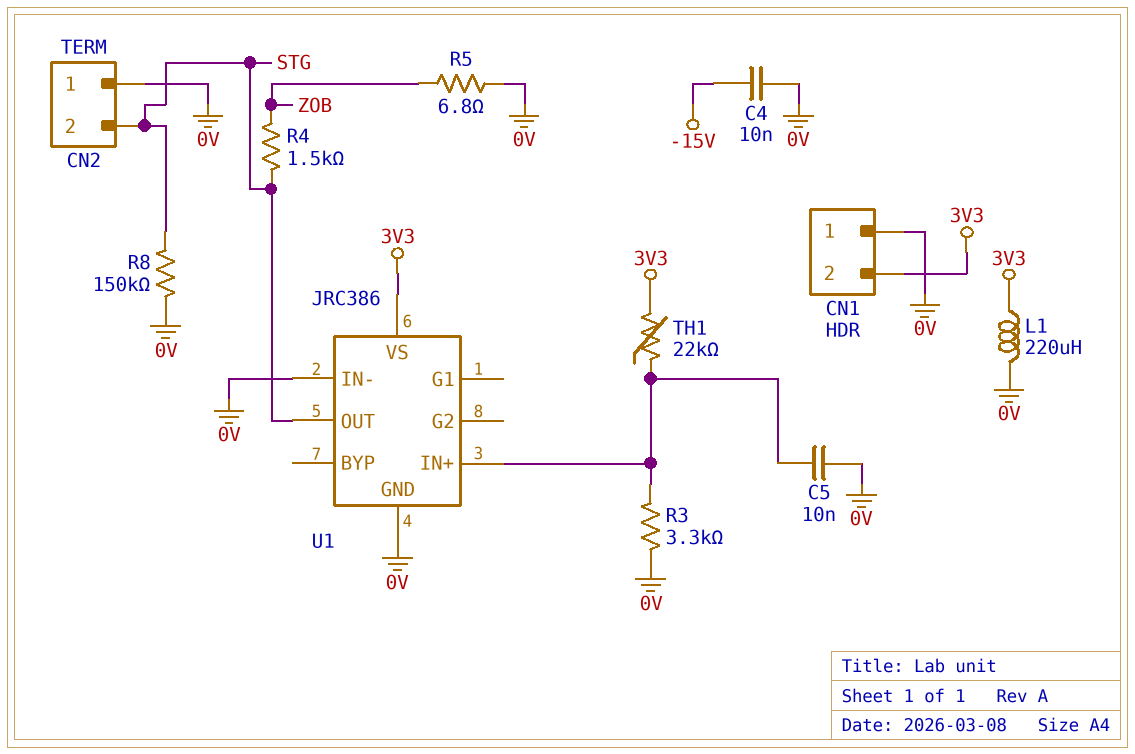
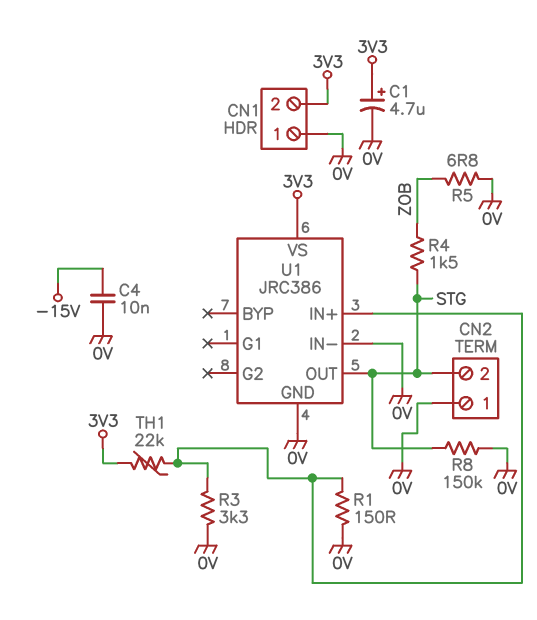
C1: none -> 4.7uF (plus 3V3, minus 0V)
C5: 10nF (0V, U1/IN+) -> none
L1: 220uH (0V, 3V3) -> none
R1: none -> 150 (0V, U1/IN+)

